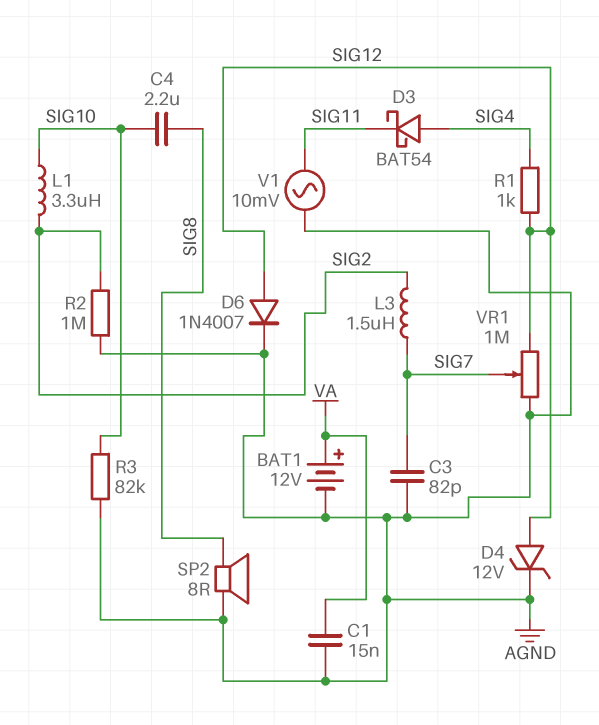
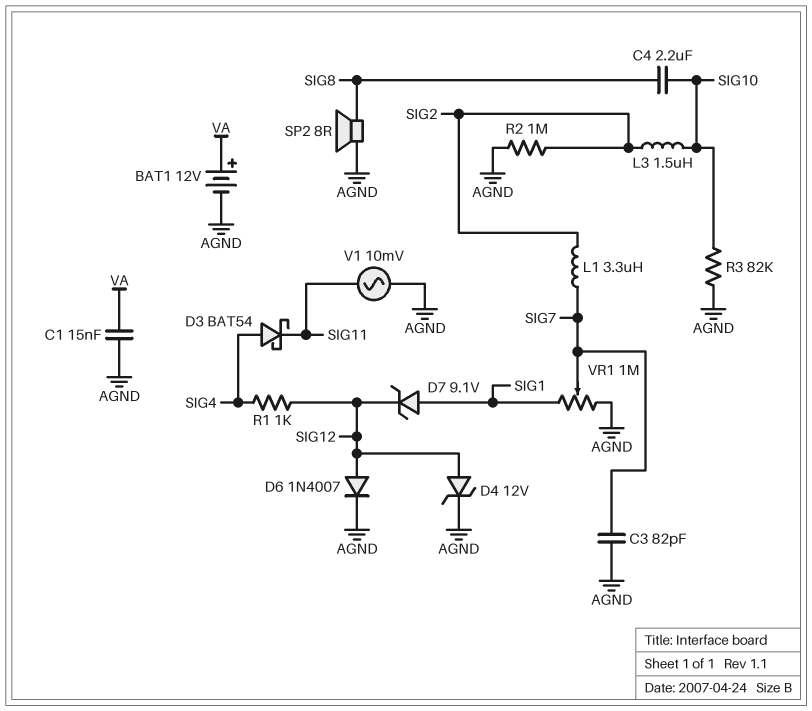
D7: none -> zener 9.1V (A SIG1, K SIG12)
L1: 3.3uH (SIG2, SIG10) -> 3.3uH (SIG2, SIG7)
L3: 1.5uH (SIG2, SIG7) -> 1.5uH (SIG2, SIG10)
VR1: 1M (AGND, SIG12, wiper SIG7) -> 1M (AGND, SIG1, wiper SIG7)

